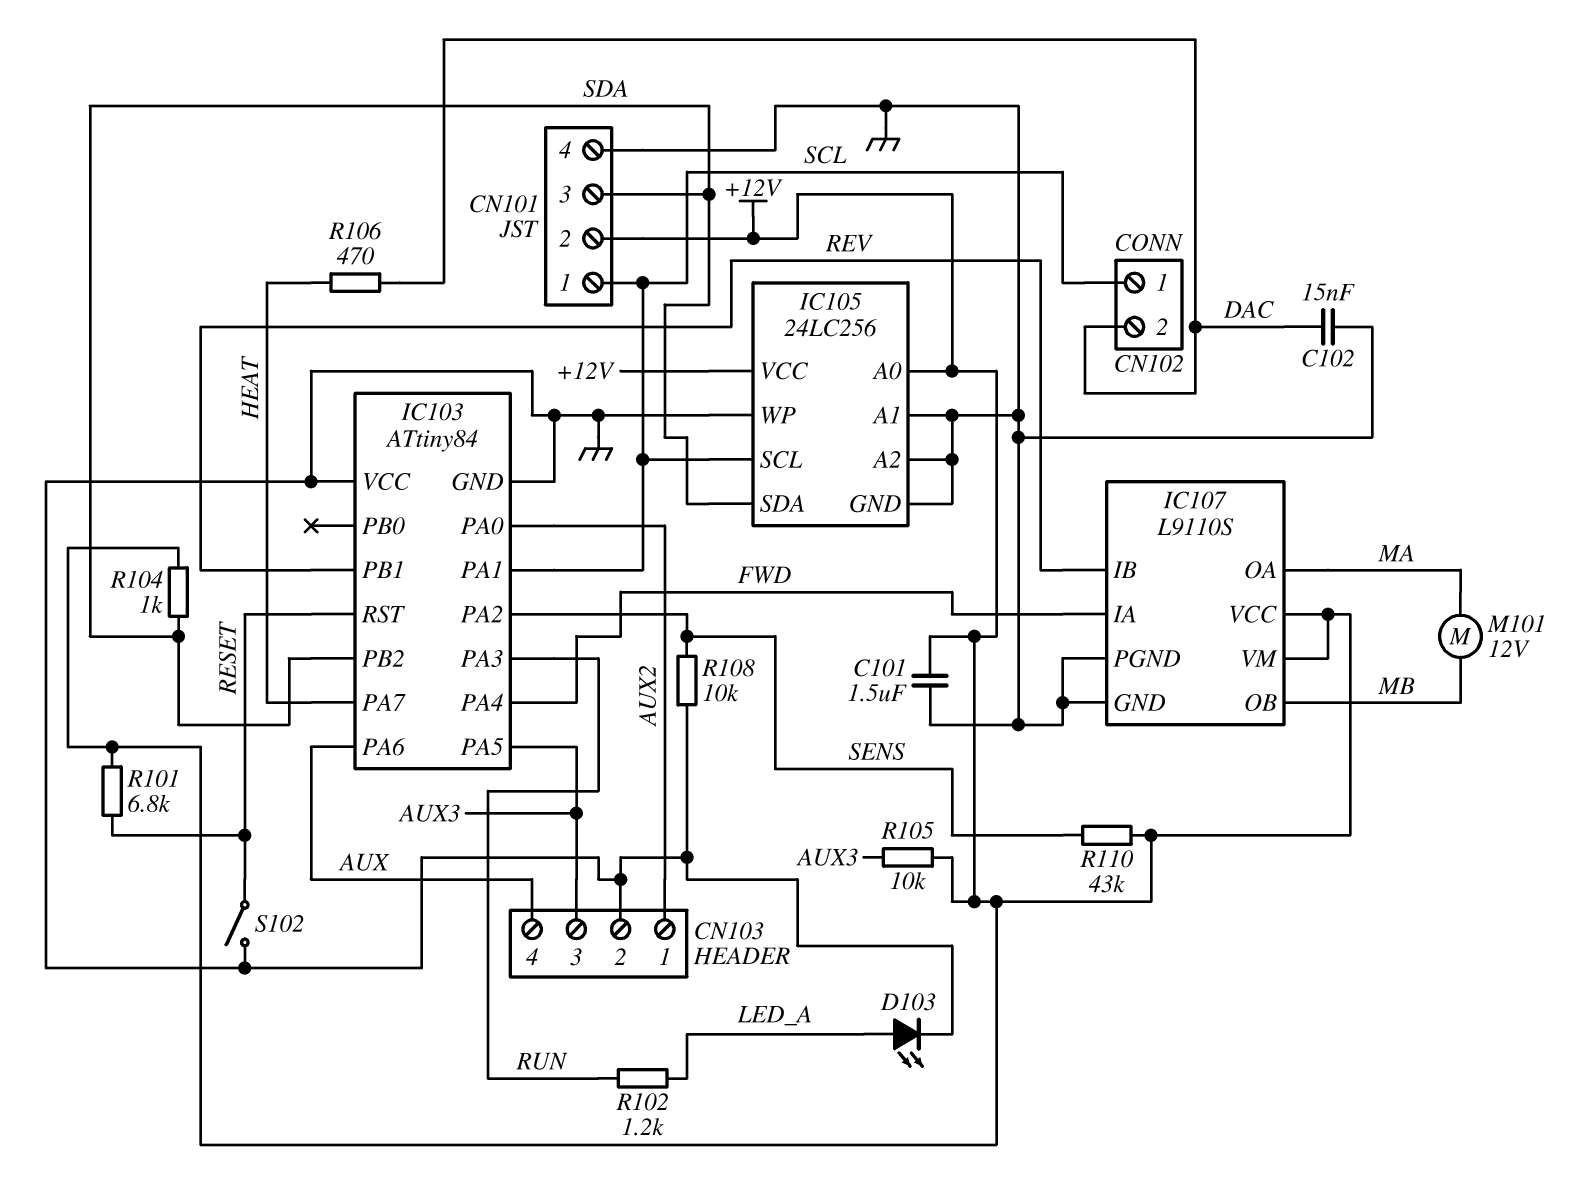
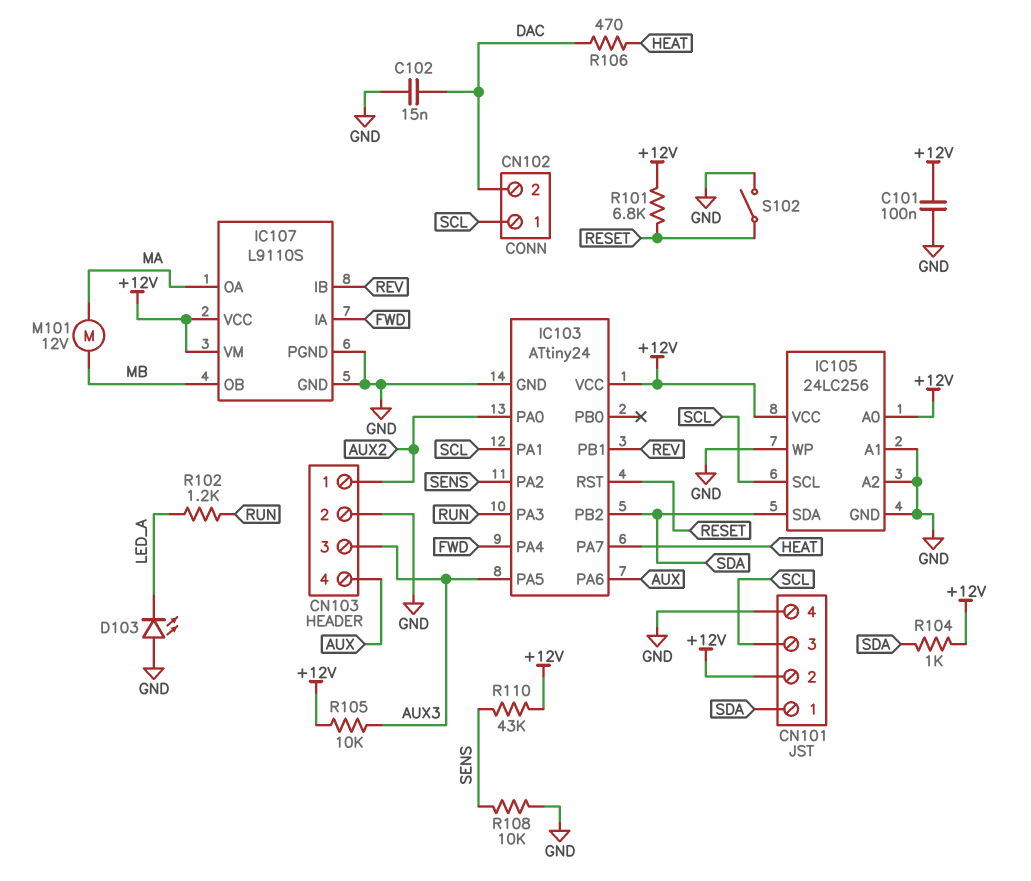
C101: 1.5uF (+12V, GND) -> 100nF (+12V, GND)
CN101 pin 1: SCL -> SDA
CN101 pin 3: SDA -> SCL
D103: LED (A LED_A, K GND) -> LED (A GND, K LED_A)
IC103: ATtiny84 -> ATtiny24
IC103 pin VCC: GND -> +12V

